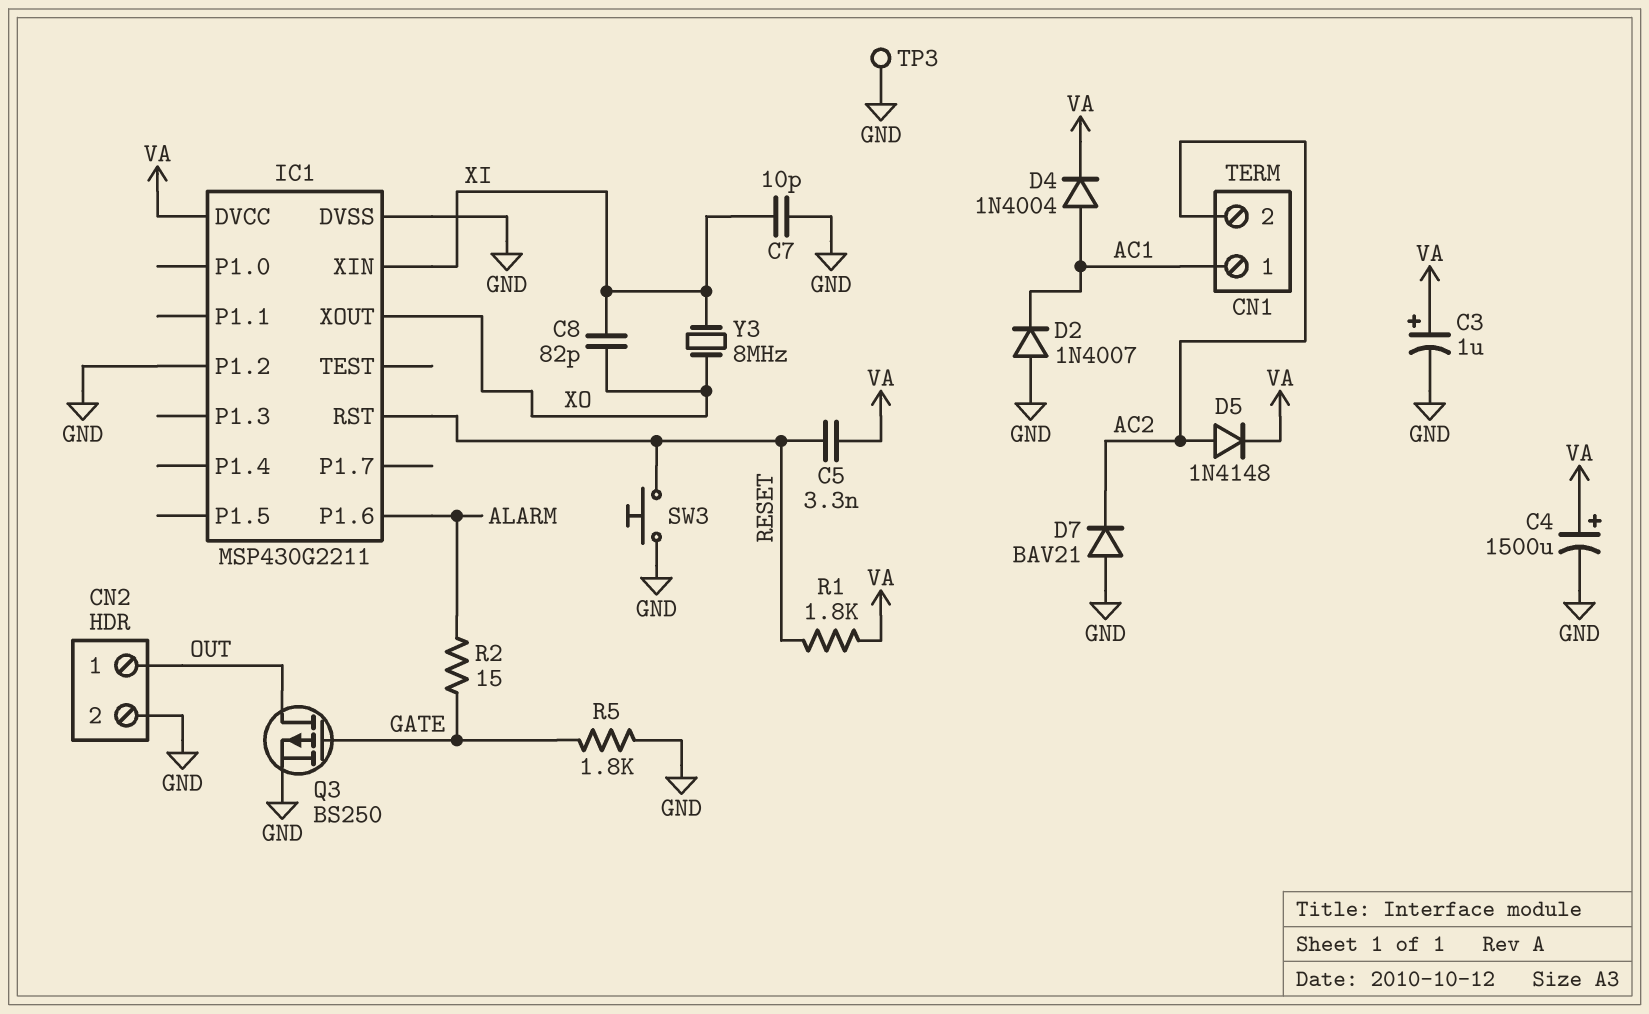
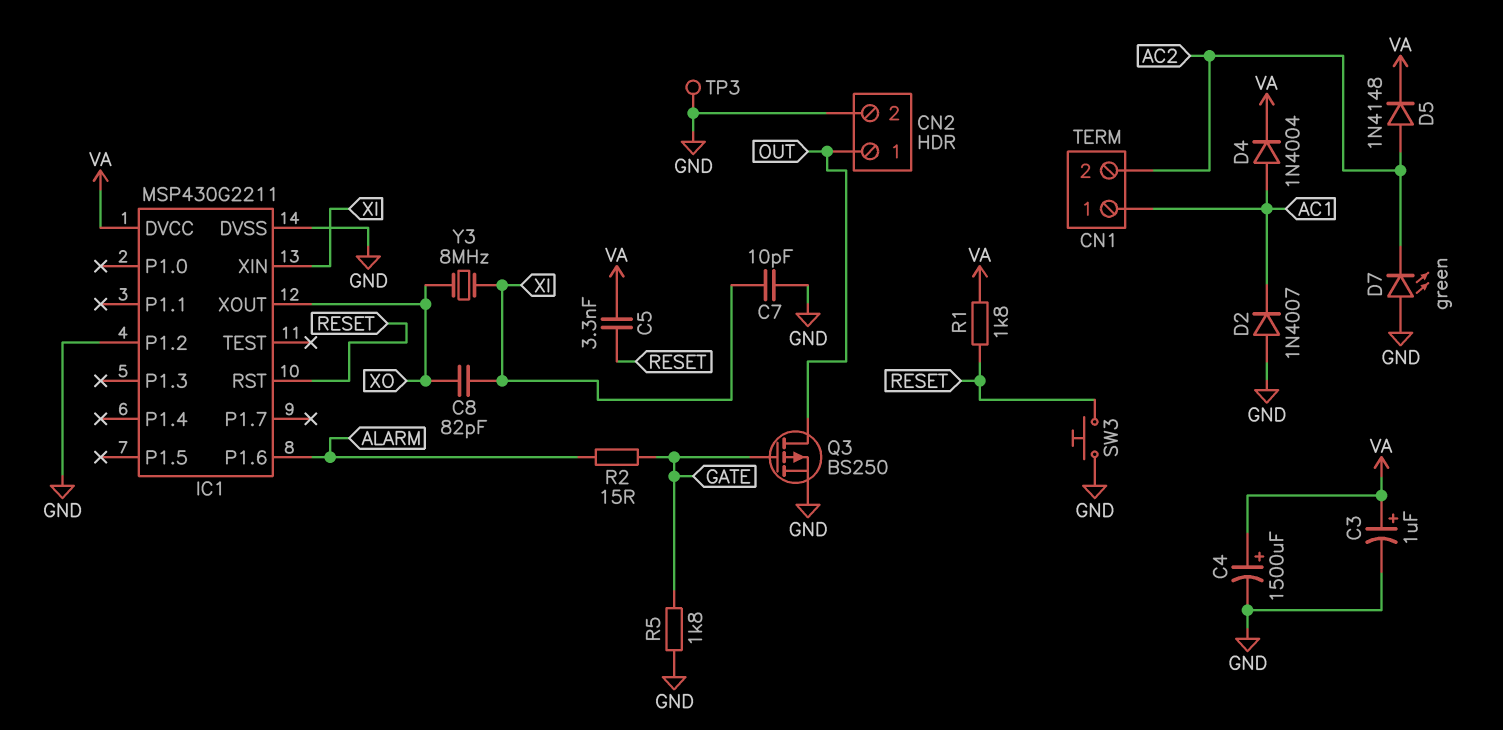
D7: diode BAV21 (A GND, K AC2) -> LED green (A GND, K AC2)

